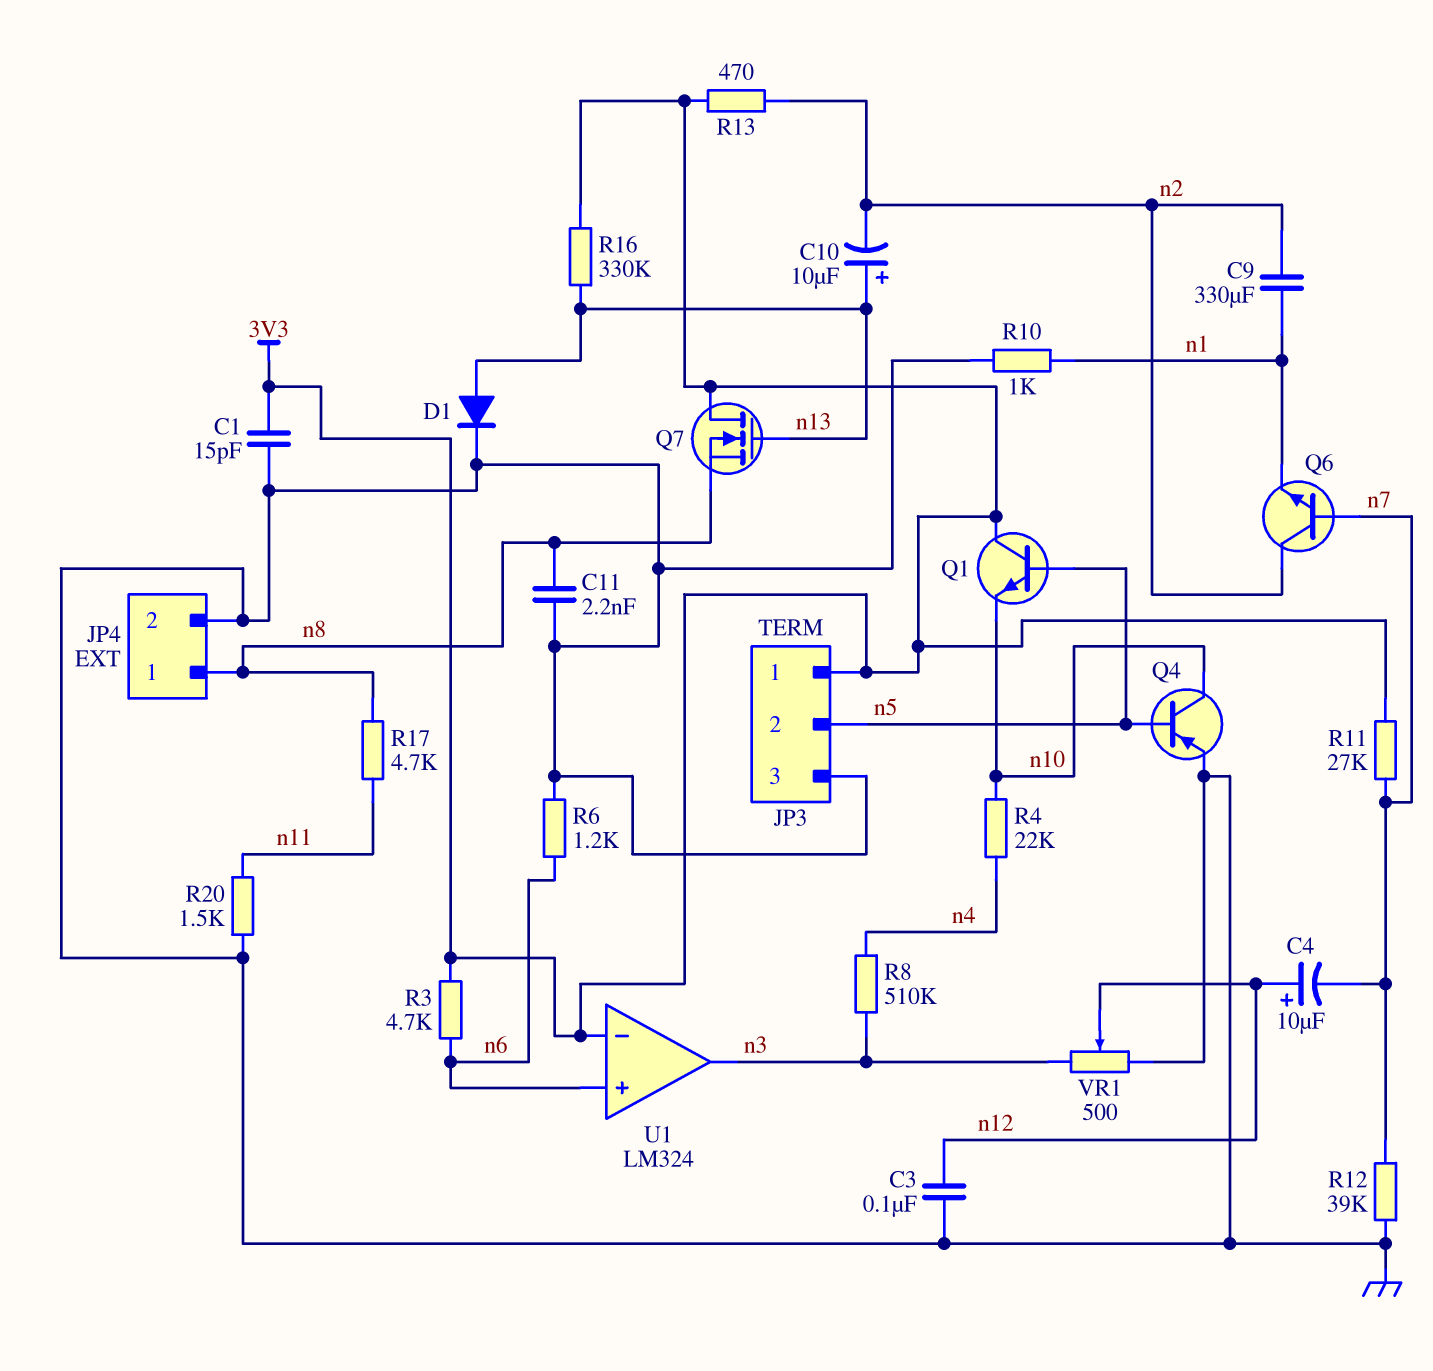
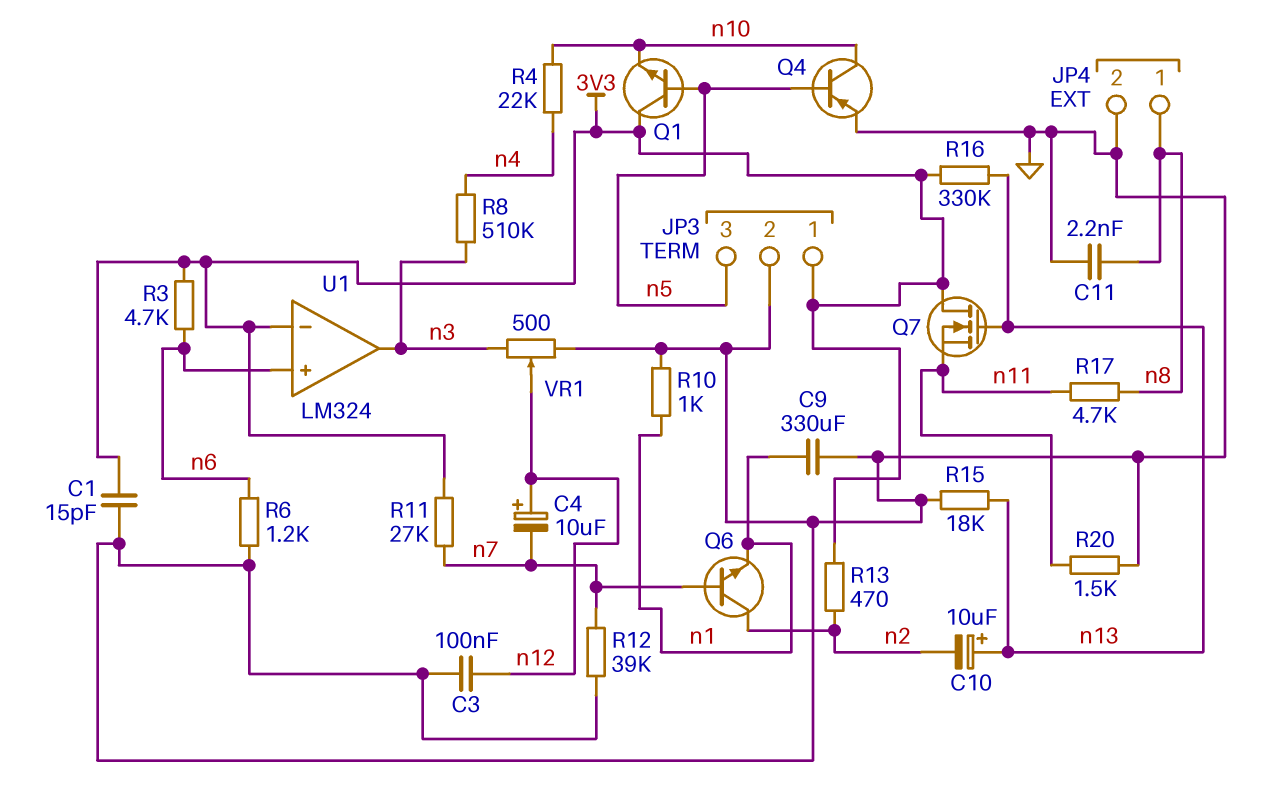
C9: 330uF (n1, n2) -> 330uF (GND, n1)
D1: diode (A n13, K GND) -> none
JP3 pin 2: n5 -> GND
JP3 pin 3: GND -> n5
Q7: NMOS (G n13, D 3V3, S n8) -> NMOS (G n13, D 3V3, S n11)
R15: none -> 18k (GND, n13)

